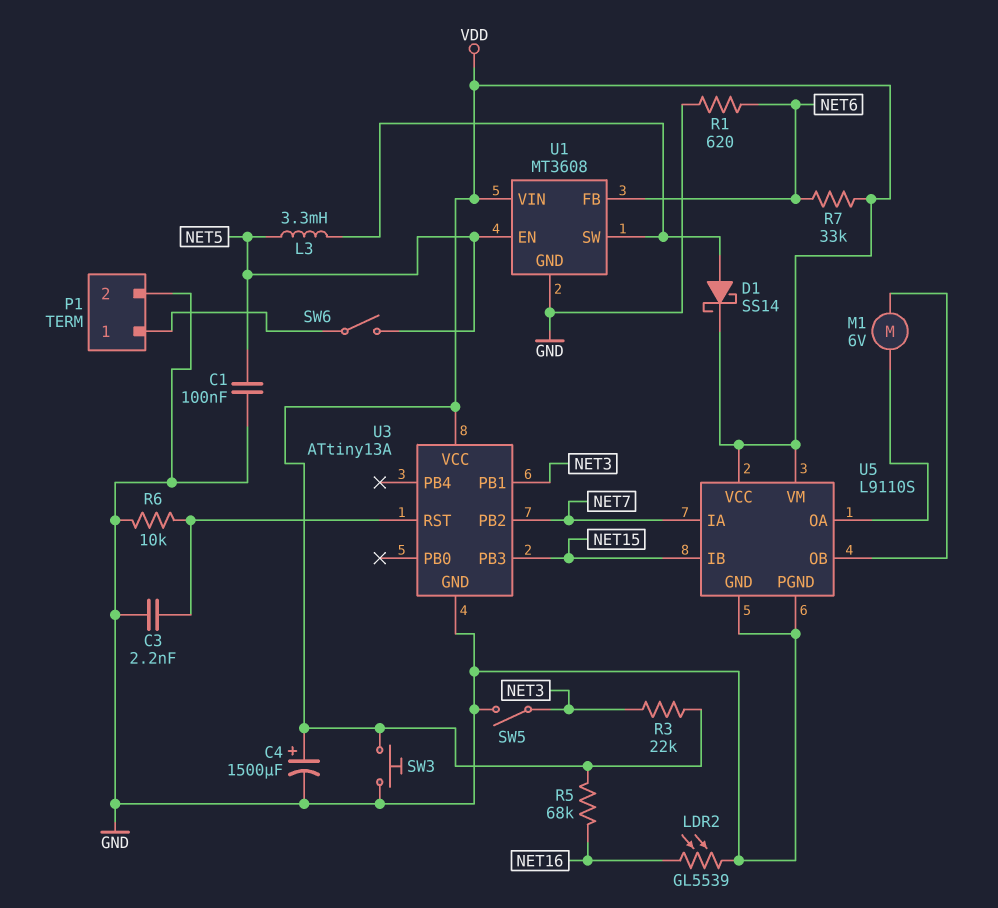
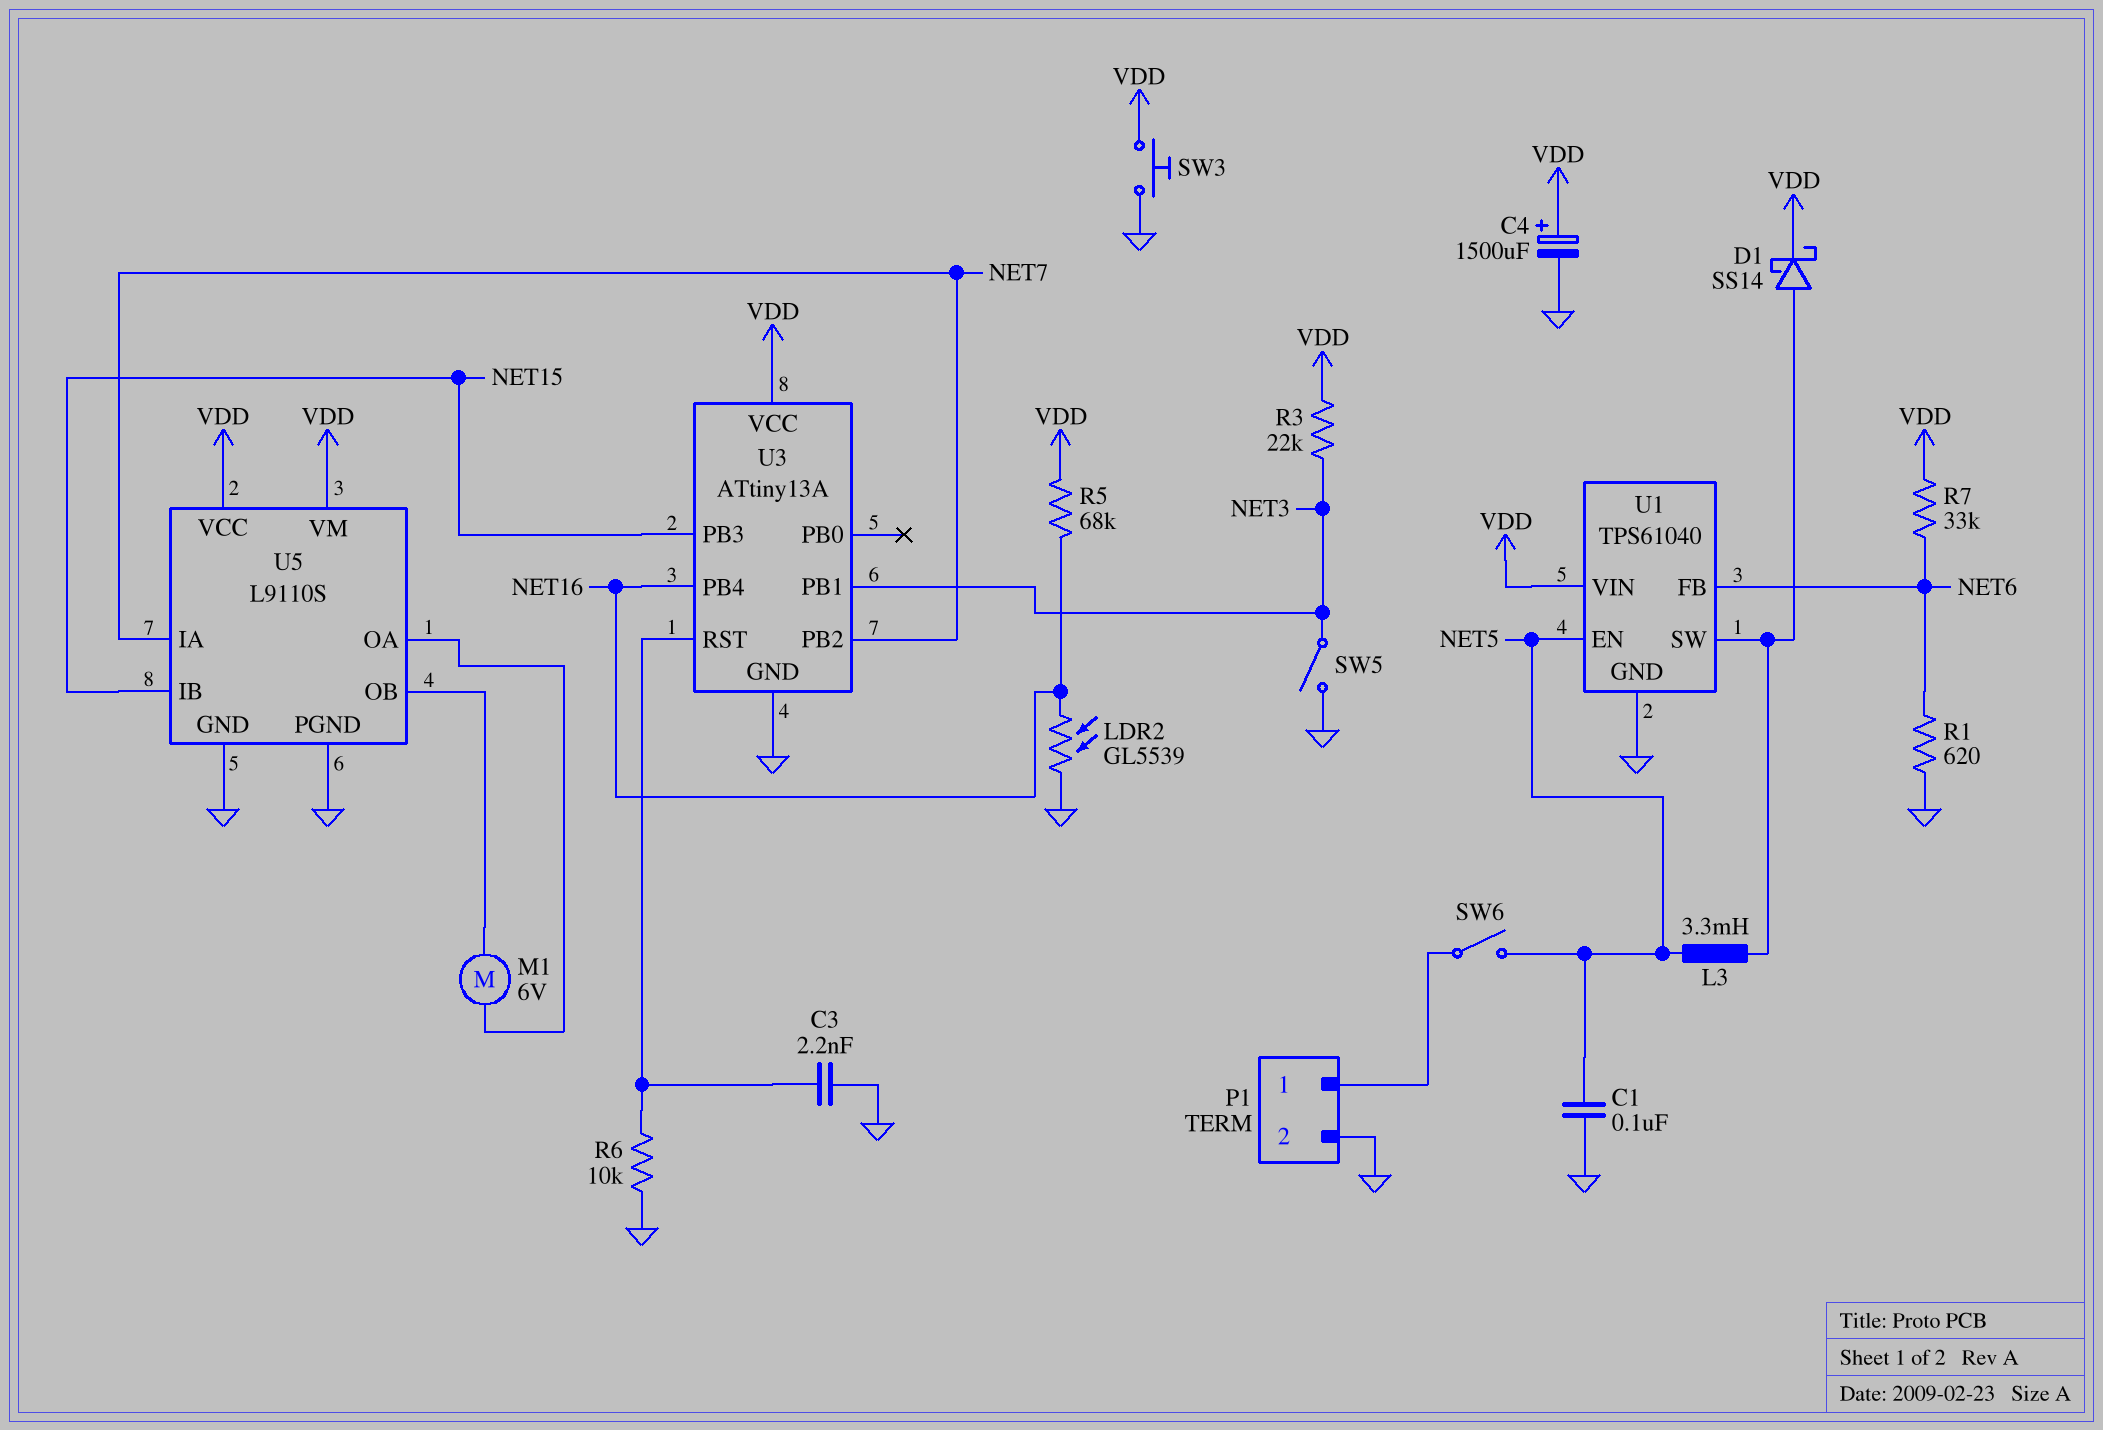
U1: MT3608 -> TPS61040
U3 pin PB4: none -> NET16

